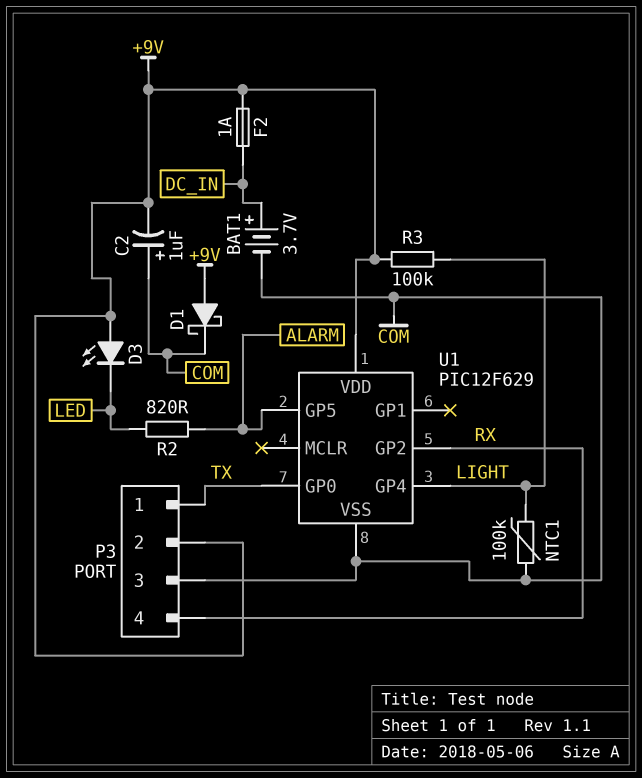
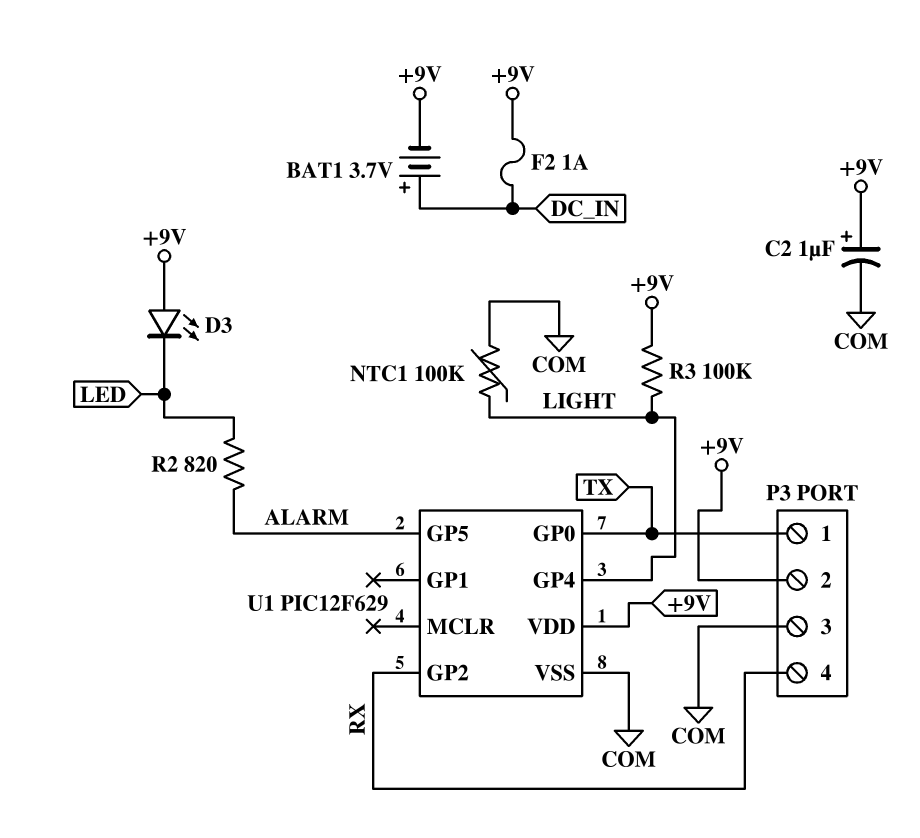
BAT1: 3.7V (plus DC_IN, minus COM) -> 3.7V (plus DC_IN, minus +9V)
C2: 1uF (plus COM, minus +9V) -> 1uF (plus +9V, minus COM)
D1: schottky (A +9V, K COM) -> none

